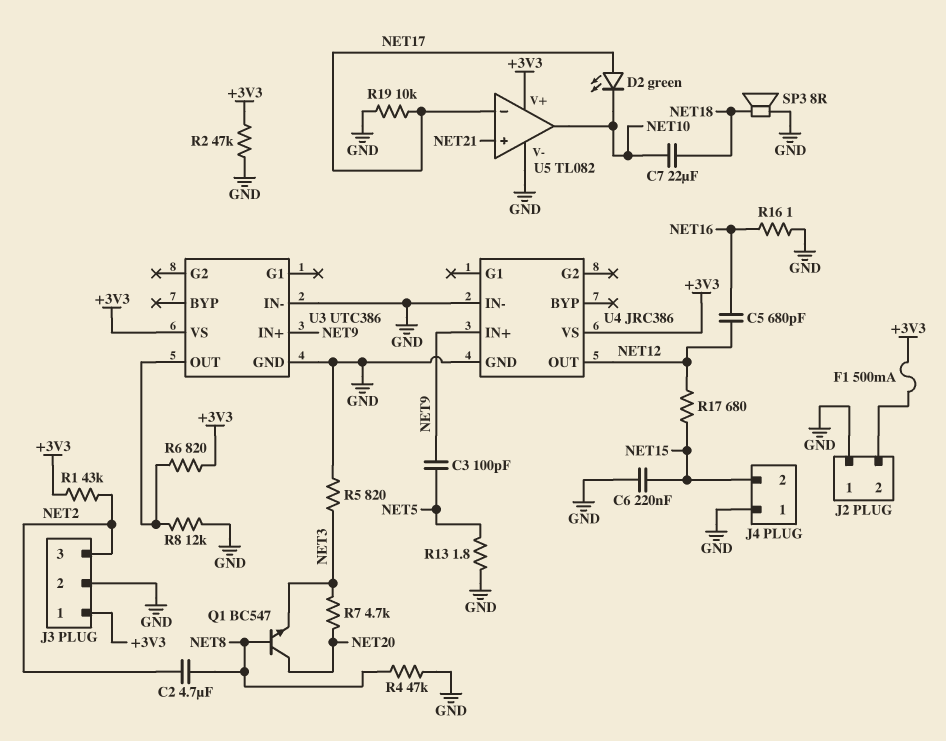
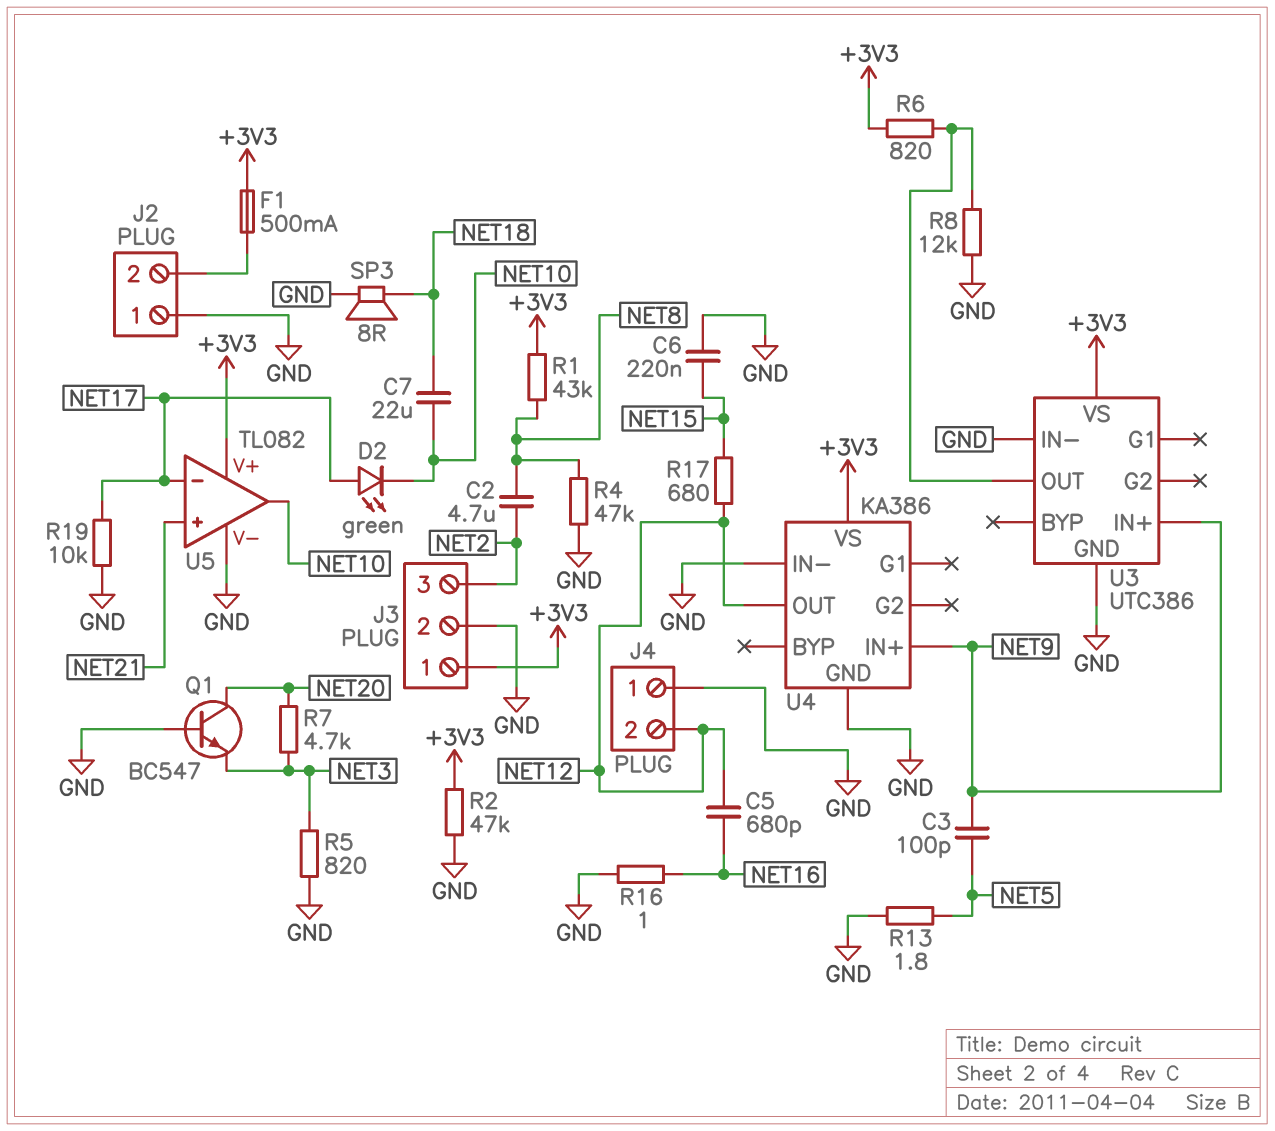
J4 pin 2: NET15 -> NET12
Q1: NPN BC547 (B NET8, C NET20, E NET3) -> NPN BC547 (B GND, C NET20, E NET3)
R1: 43k (+3V3, NET2) -> 43k (+3V3, NET8)
U4: JRC386 -> KA386

